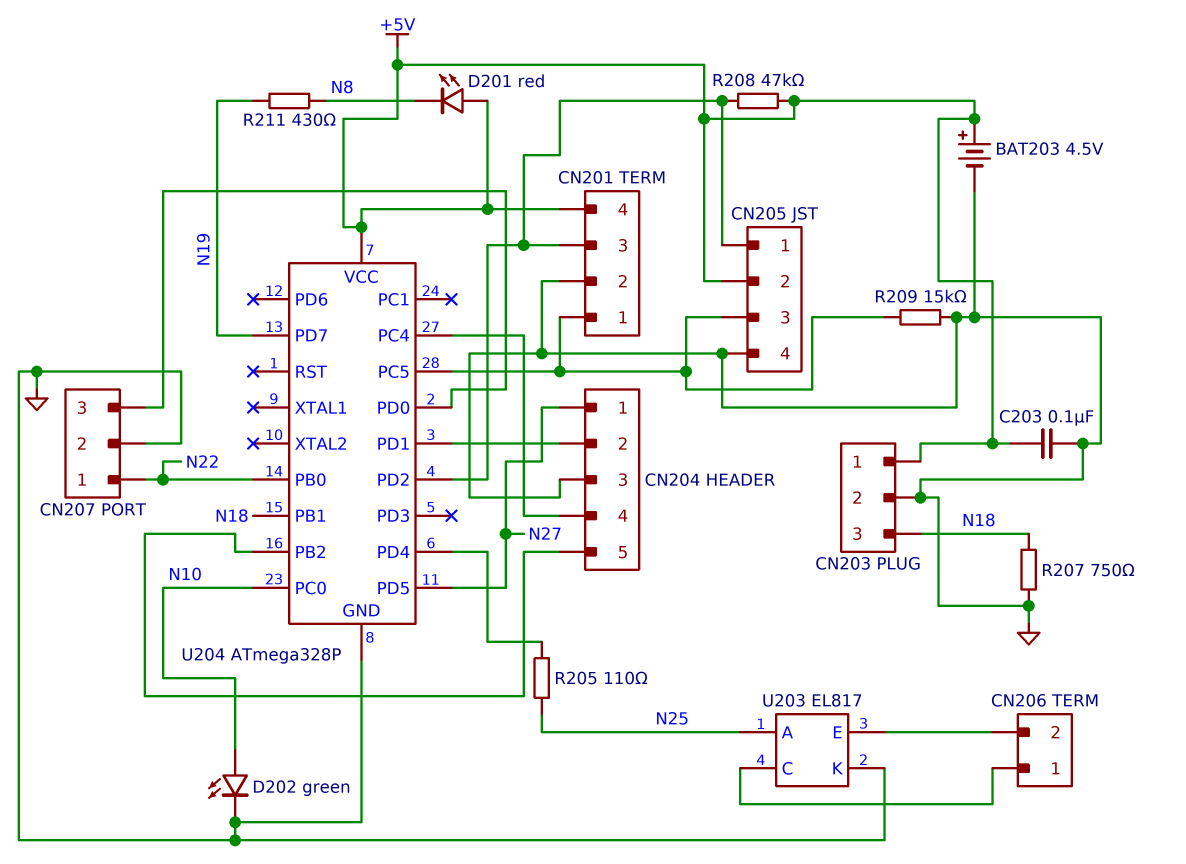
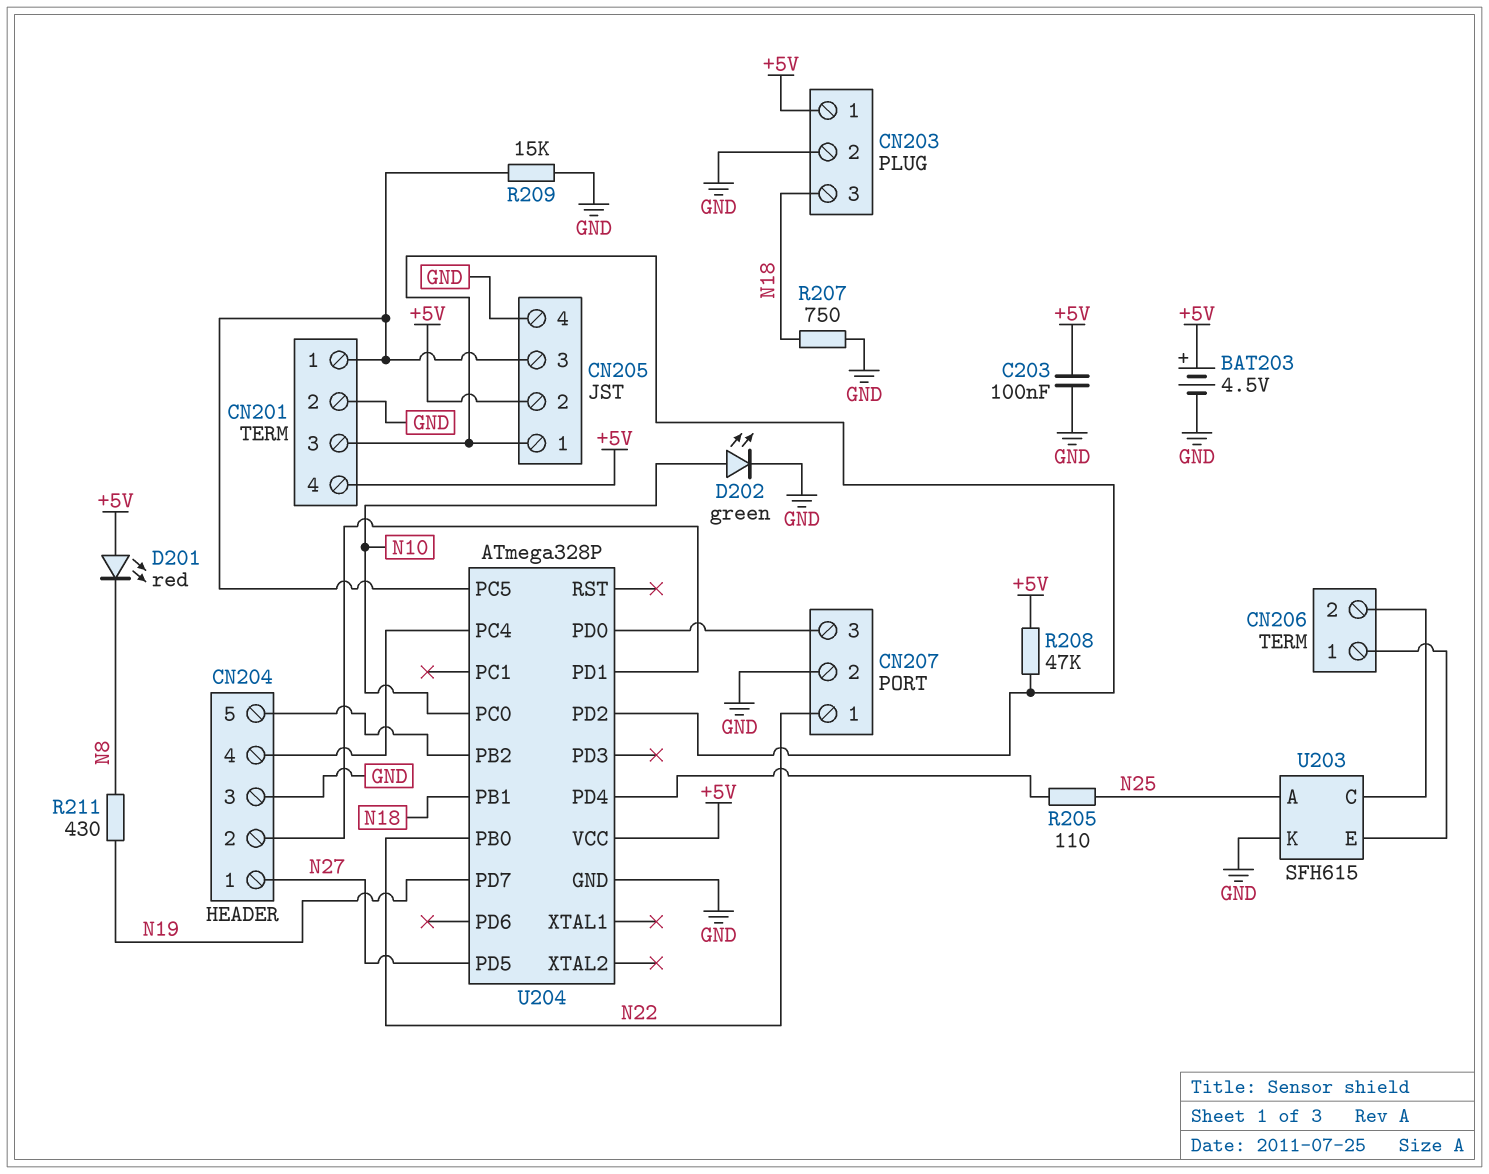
U203: EL817 -> SFH615
U203 pin C: CN206/1 -> CN206/2
U203 pin E: CN206/2 -> CN206/1

